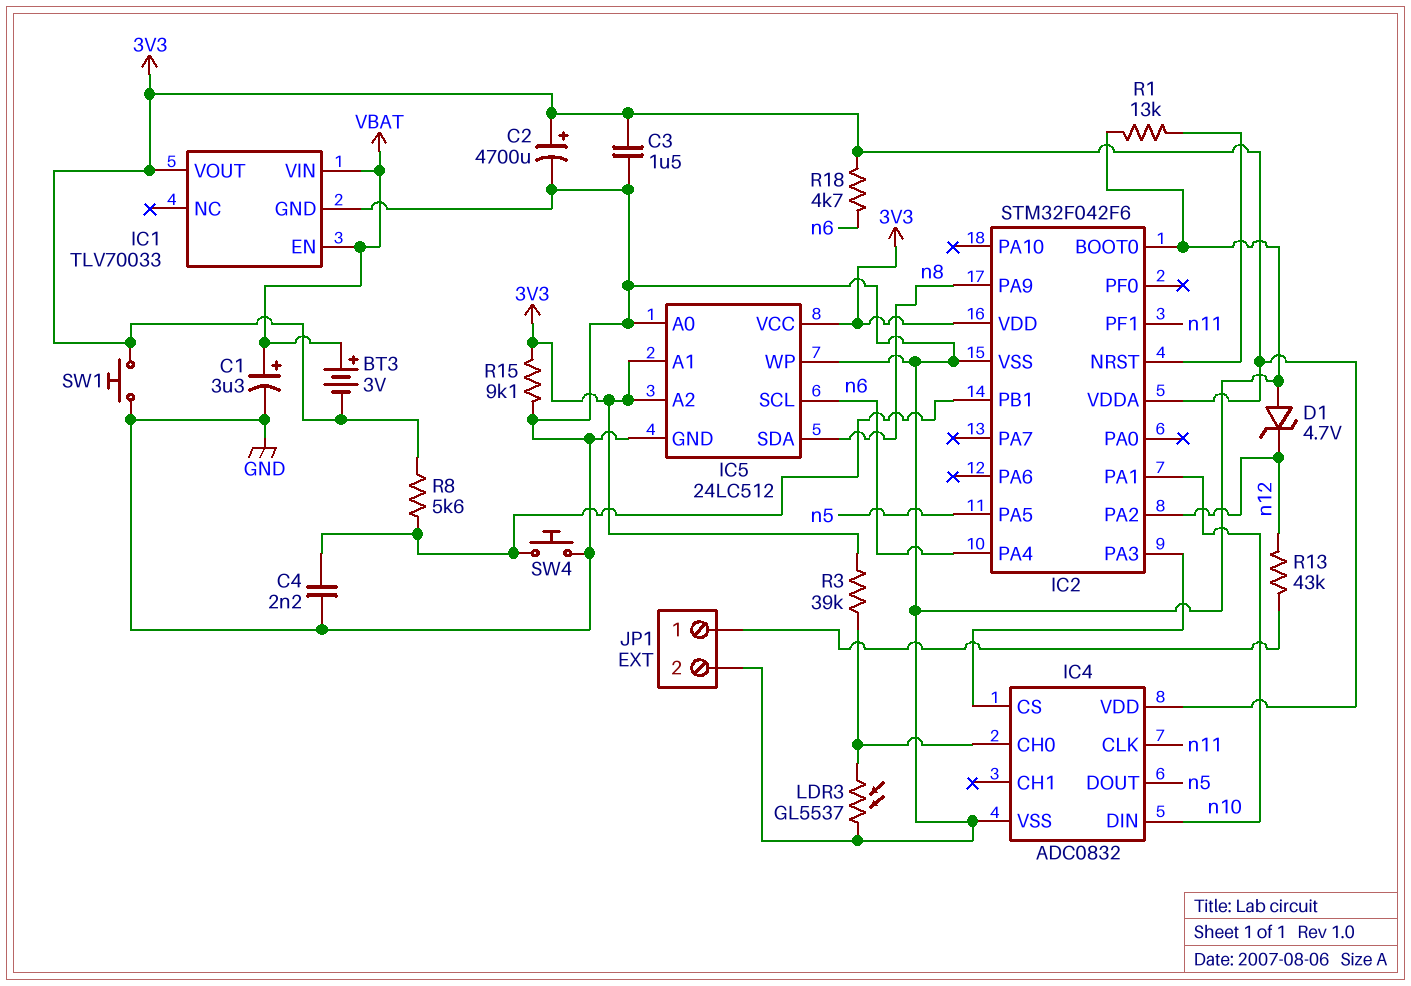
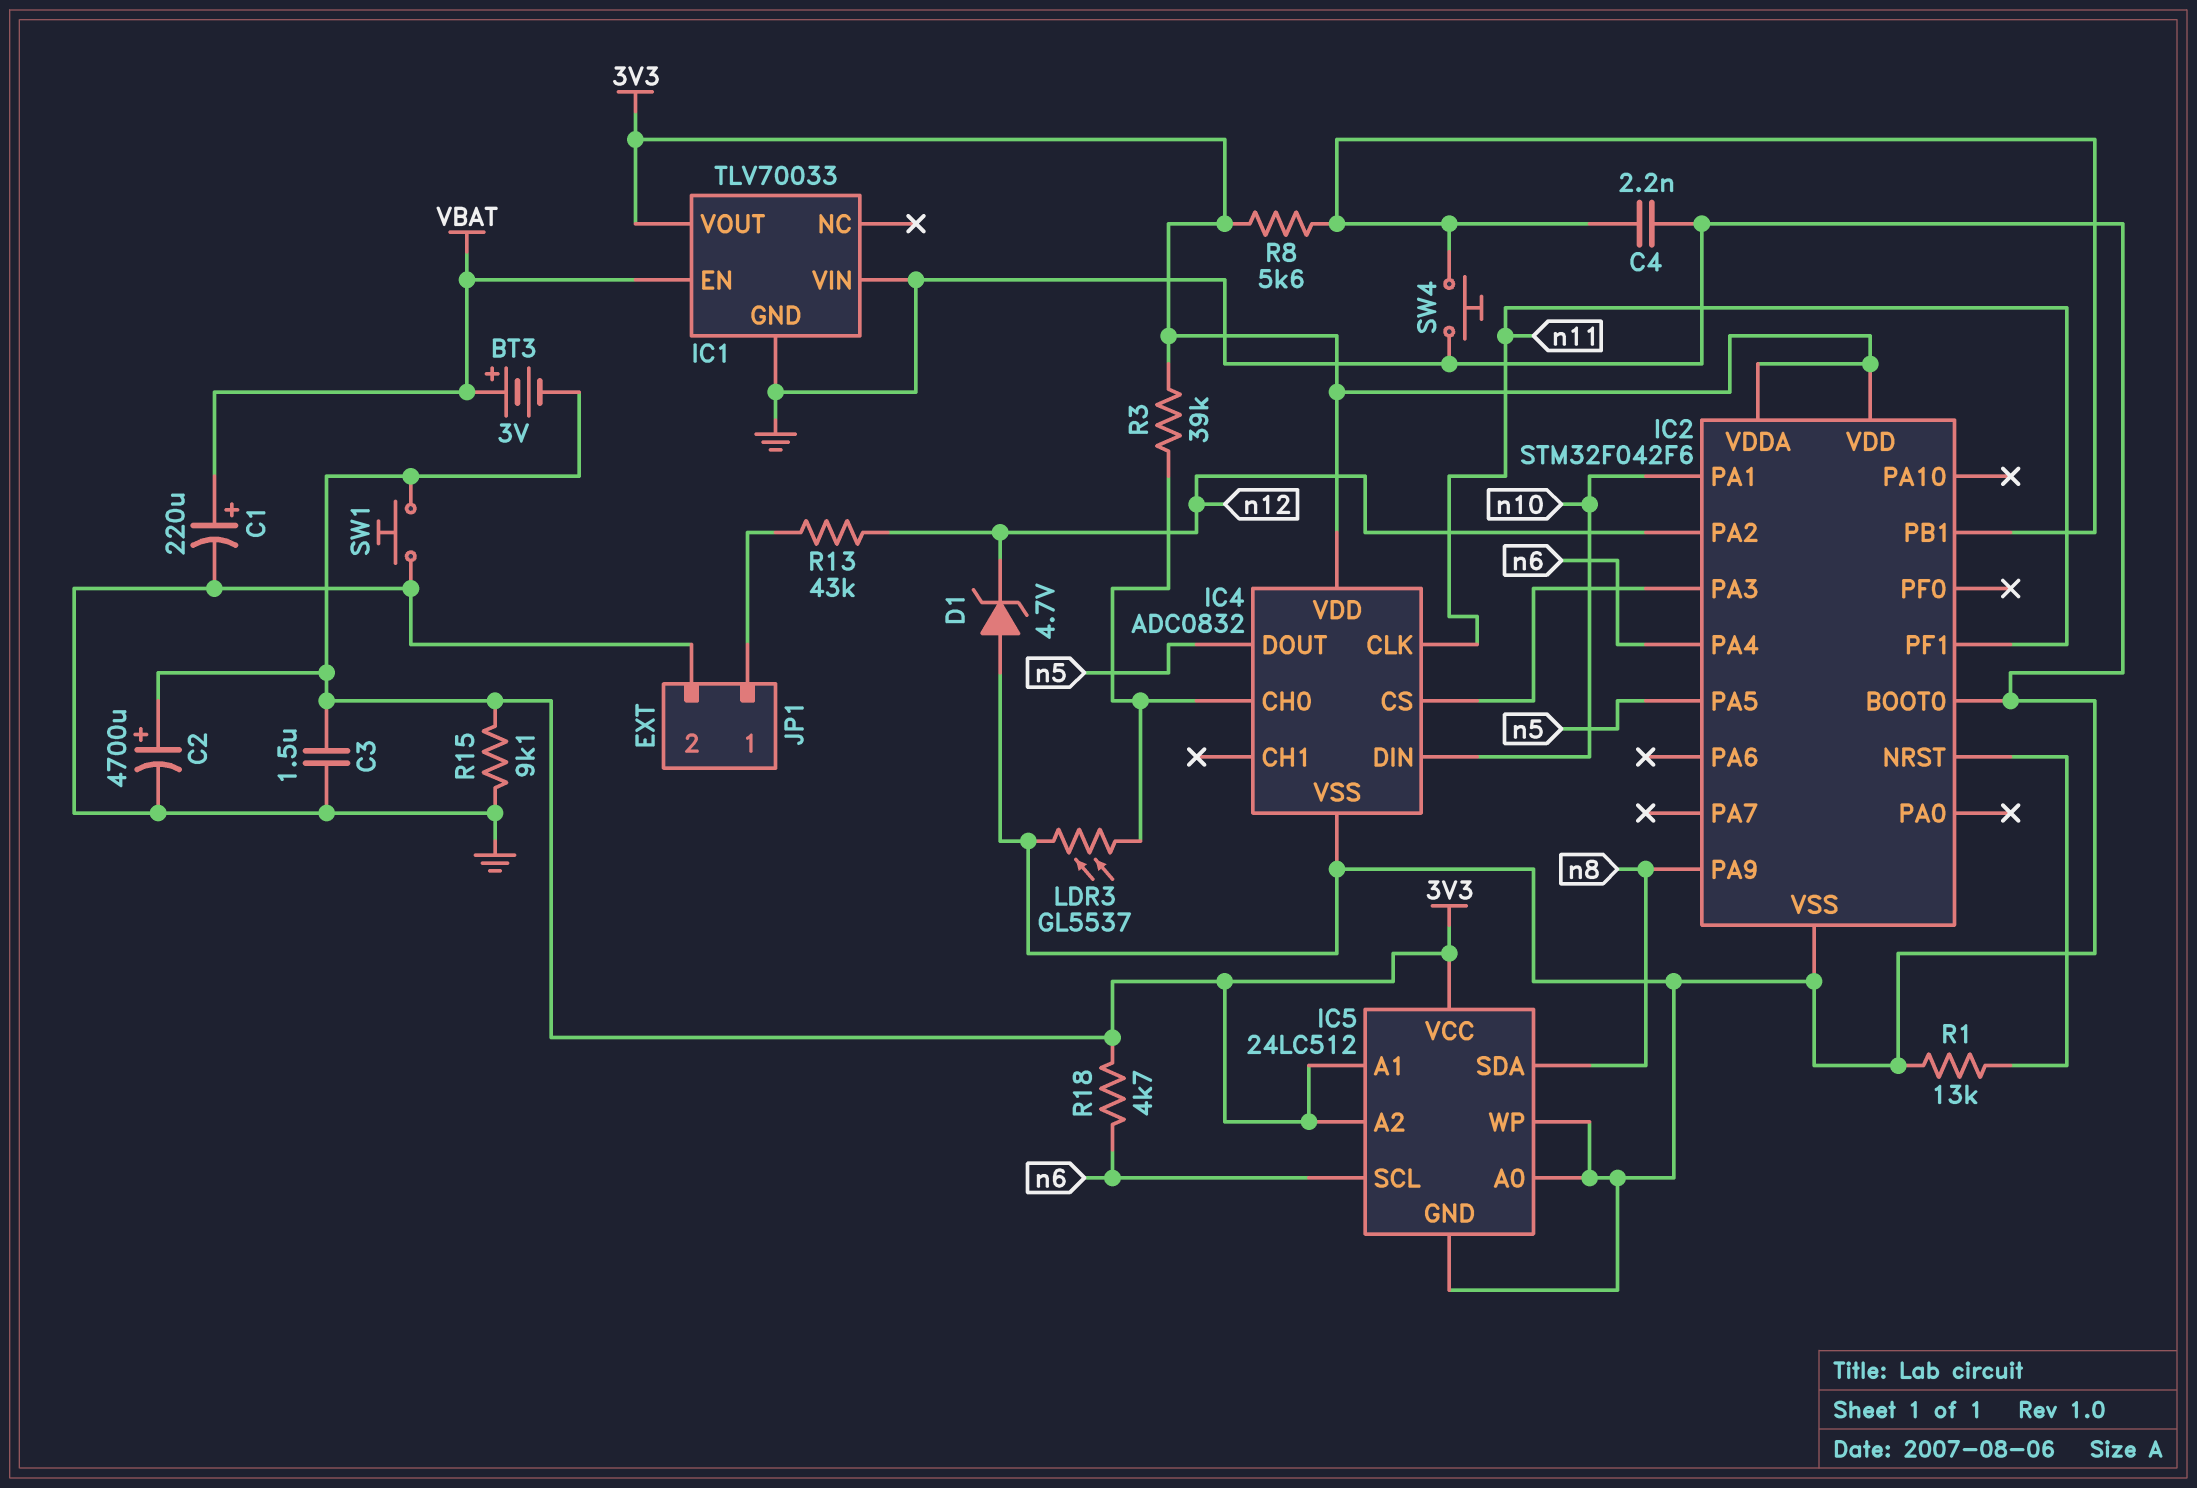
C1: 3.3uF (plus VBAT, minus GND) -> 220uF (plus VBAT, minus GND)
IC1 pin VIN: VBAT -> GND

